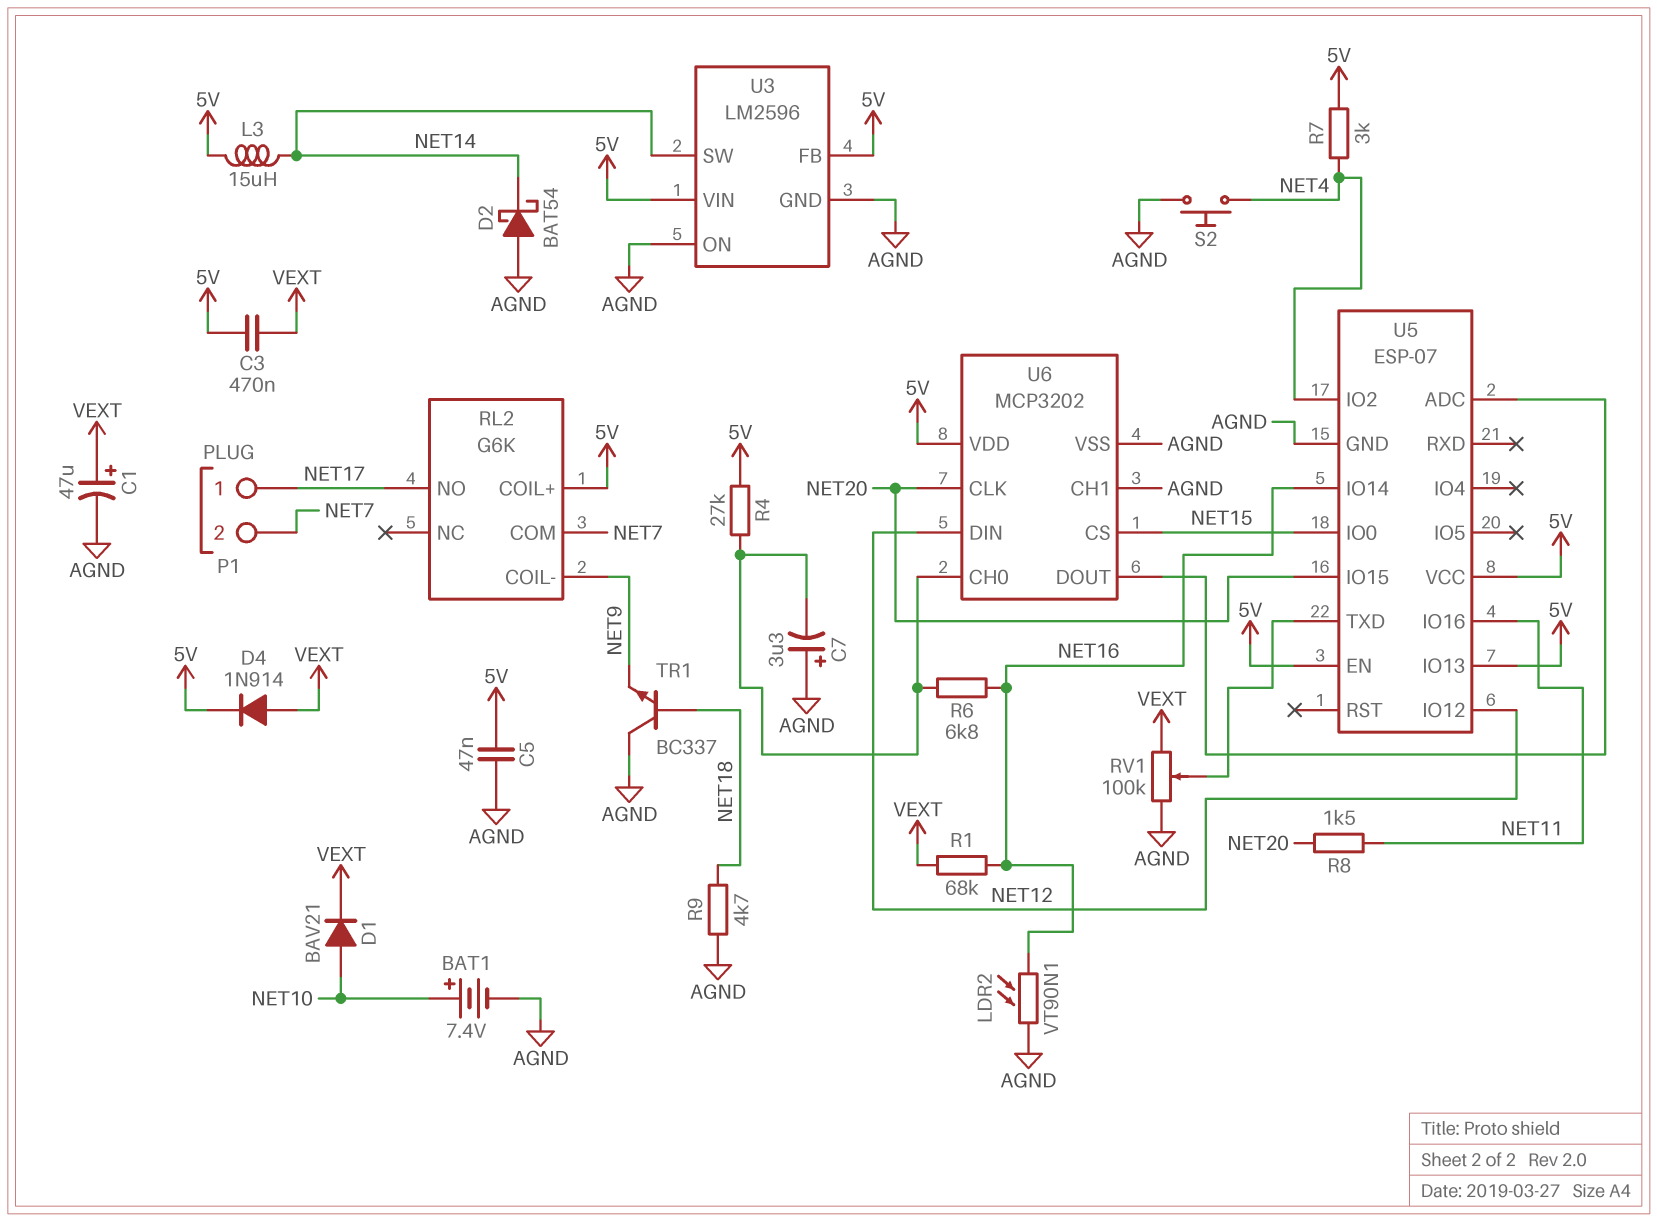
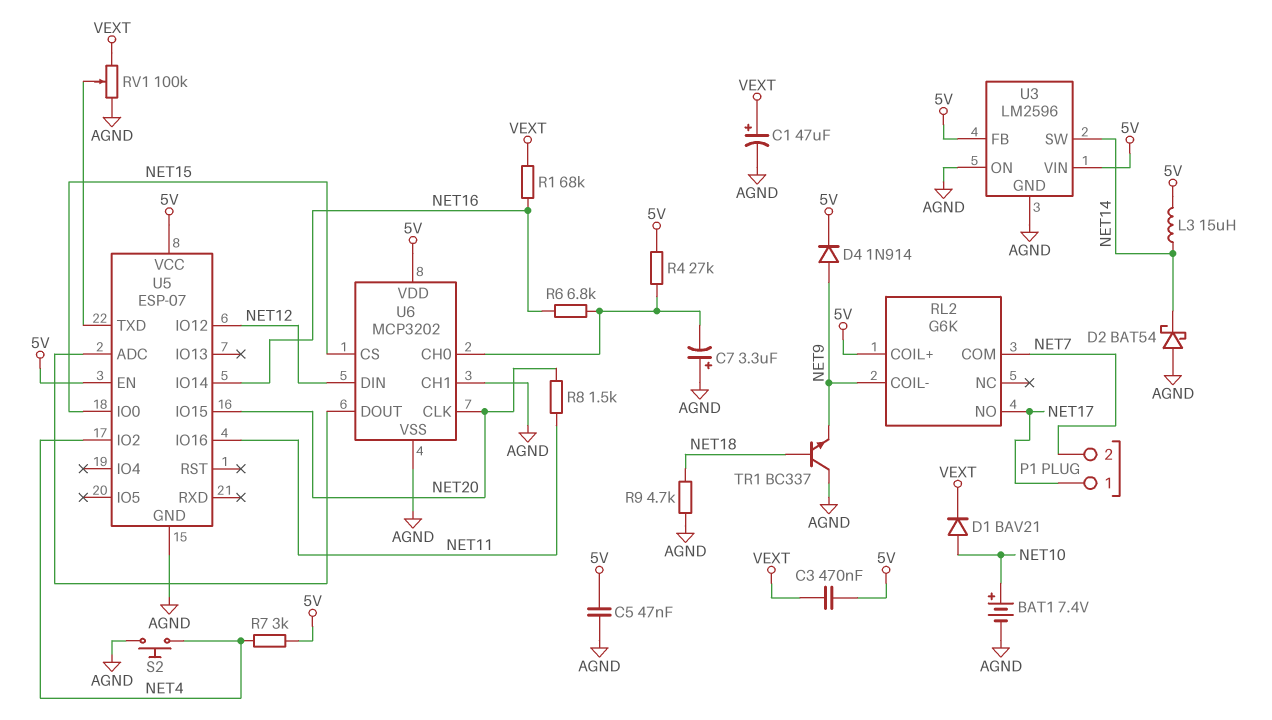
D4: diode 1N914 (A VEXT, K 5V) -> diode 1N914 (A NET9, K 5V)
LDR2: VT90N1 (AGND, NET16) -> none
U5 pin IO13: 5V -> none

